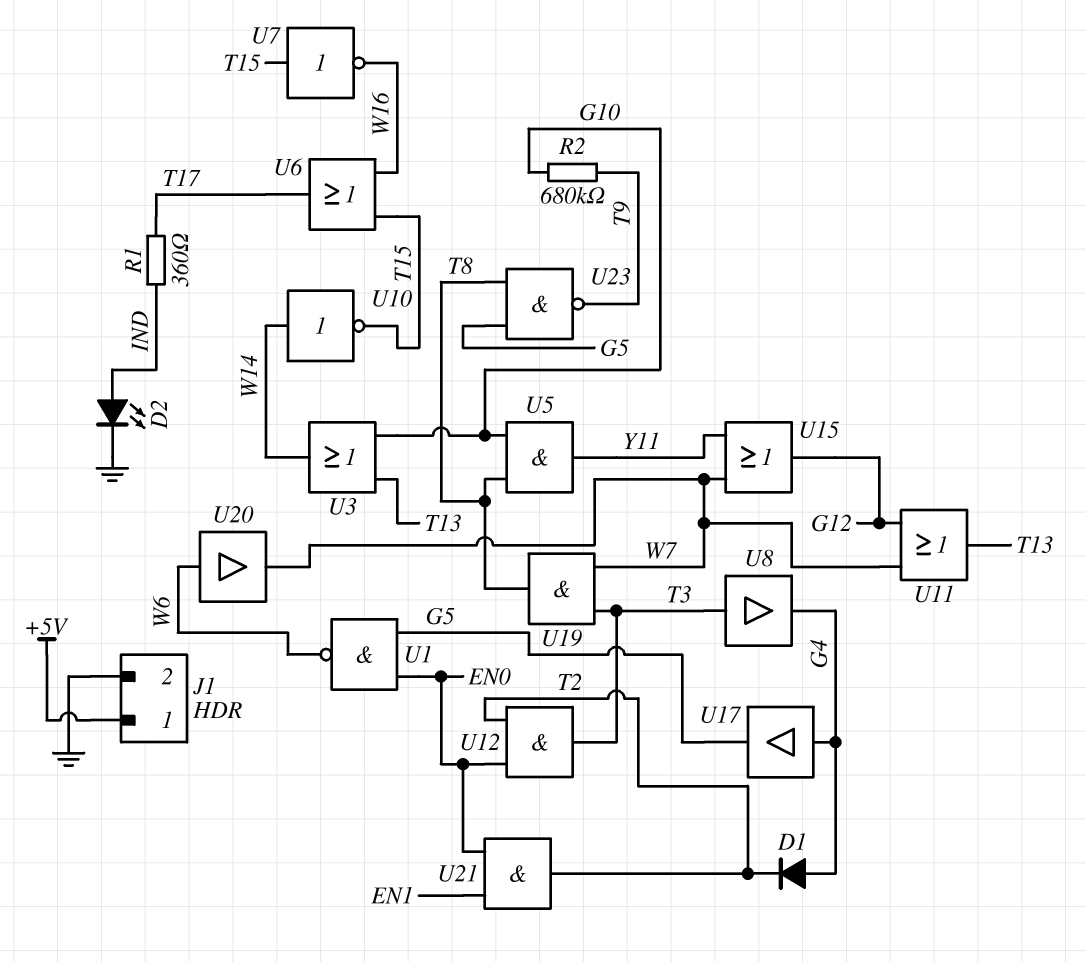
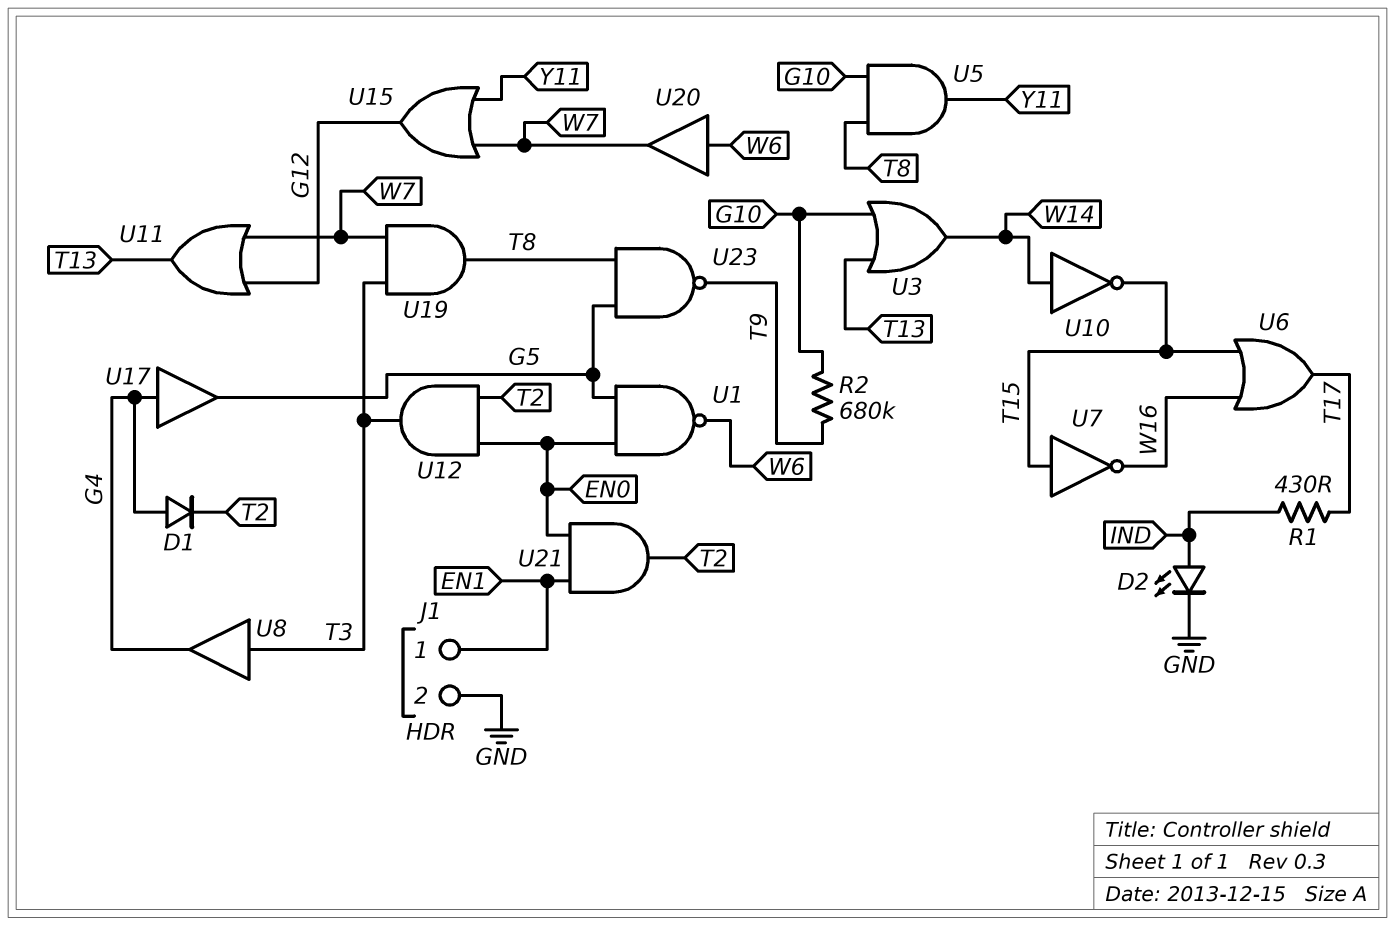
J1 pin 1: +5V -> EN1
R1: 360 (IND, T17) -> 430 (IND, T17)

